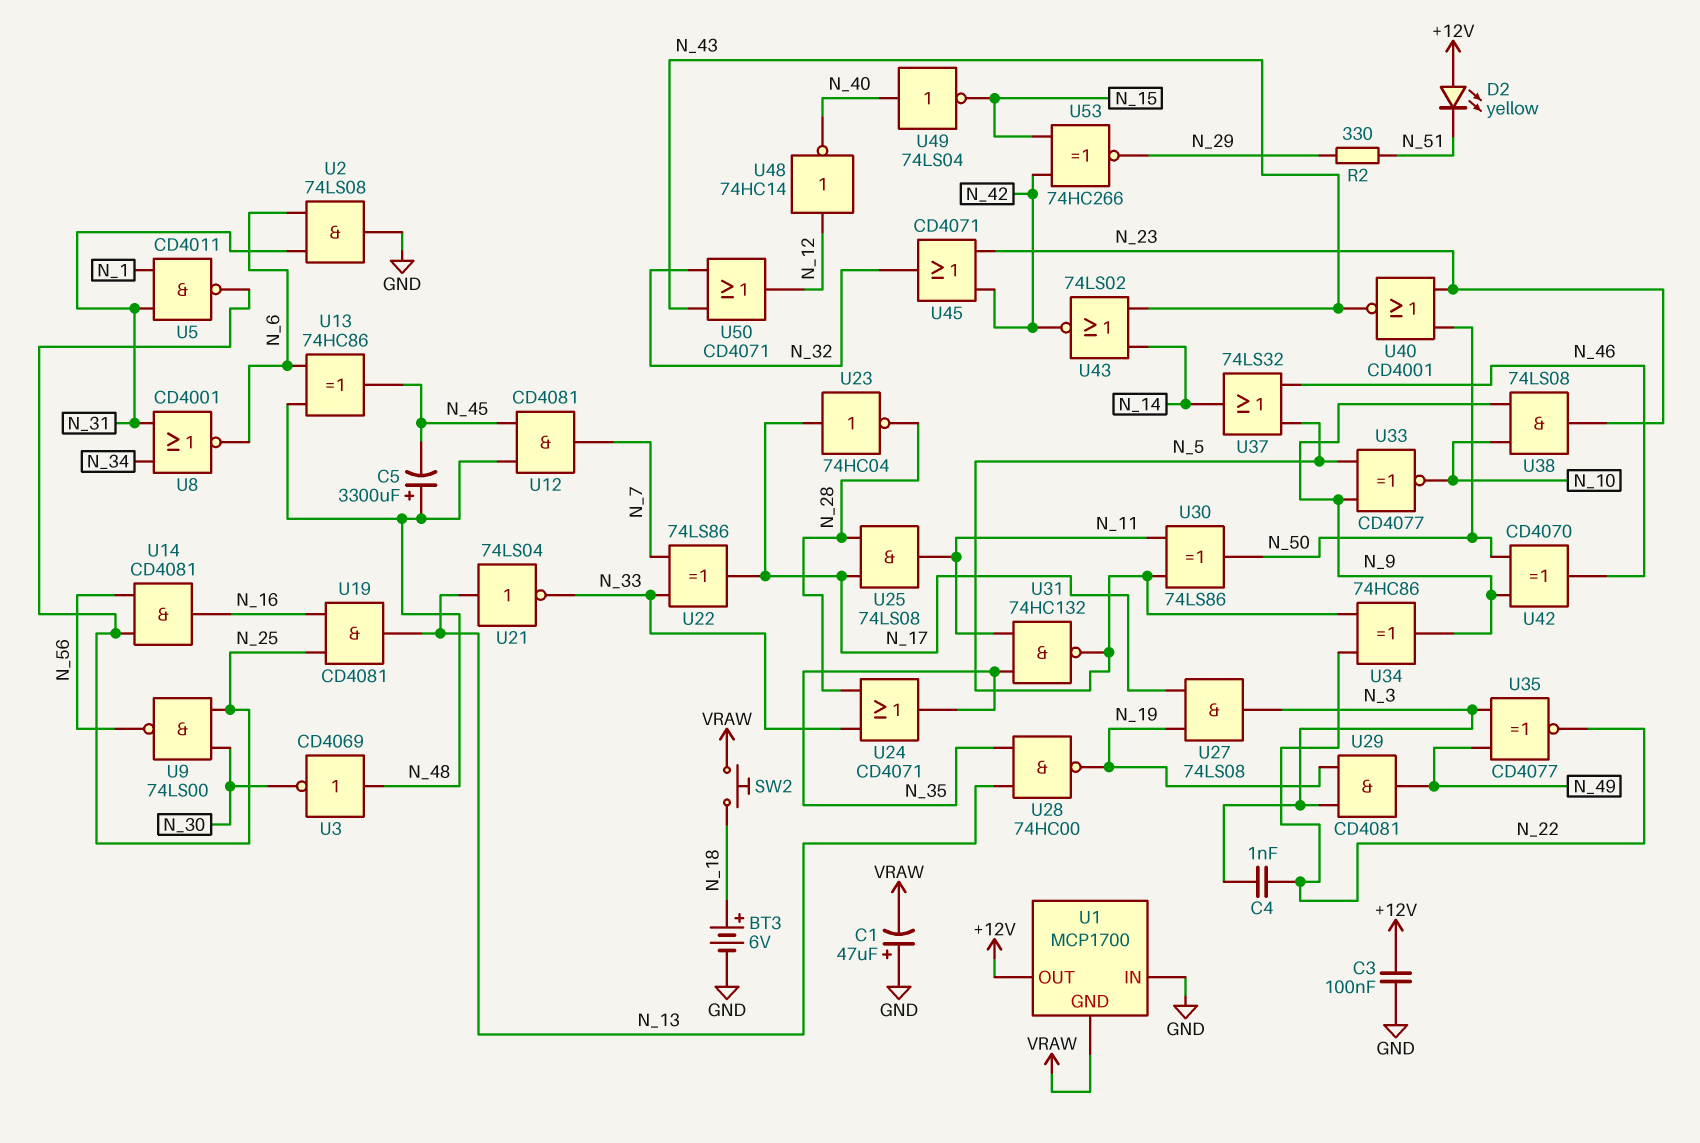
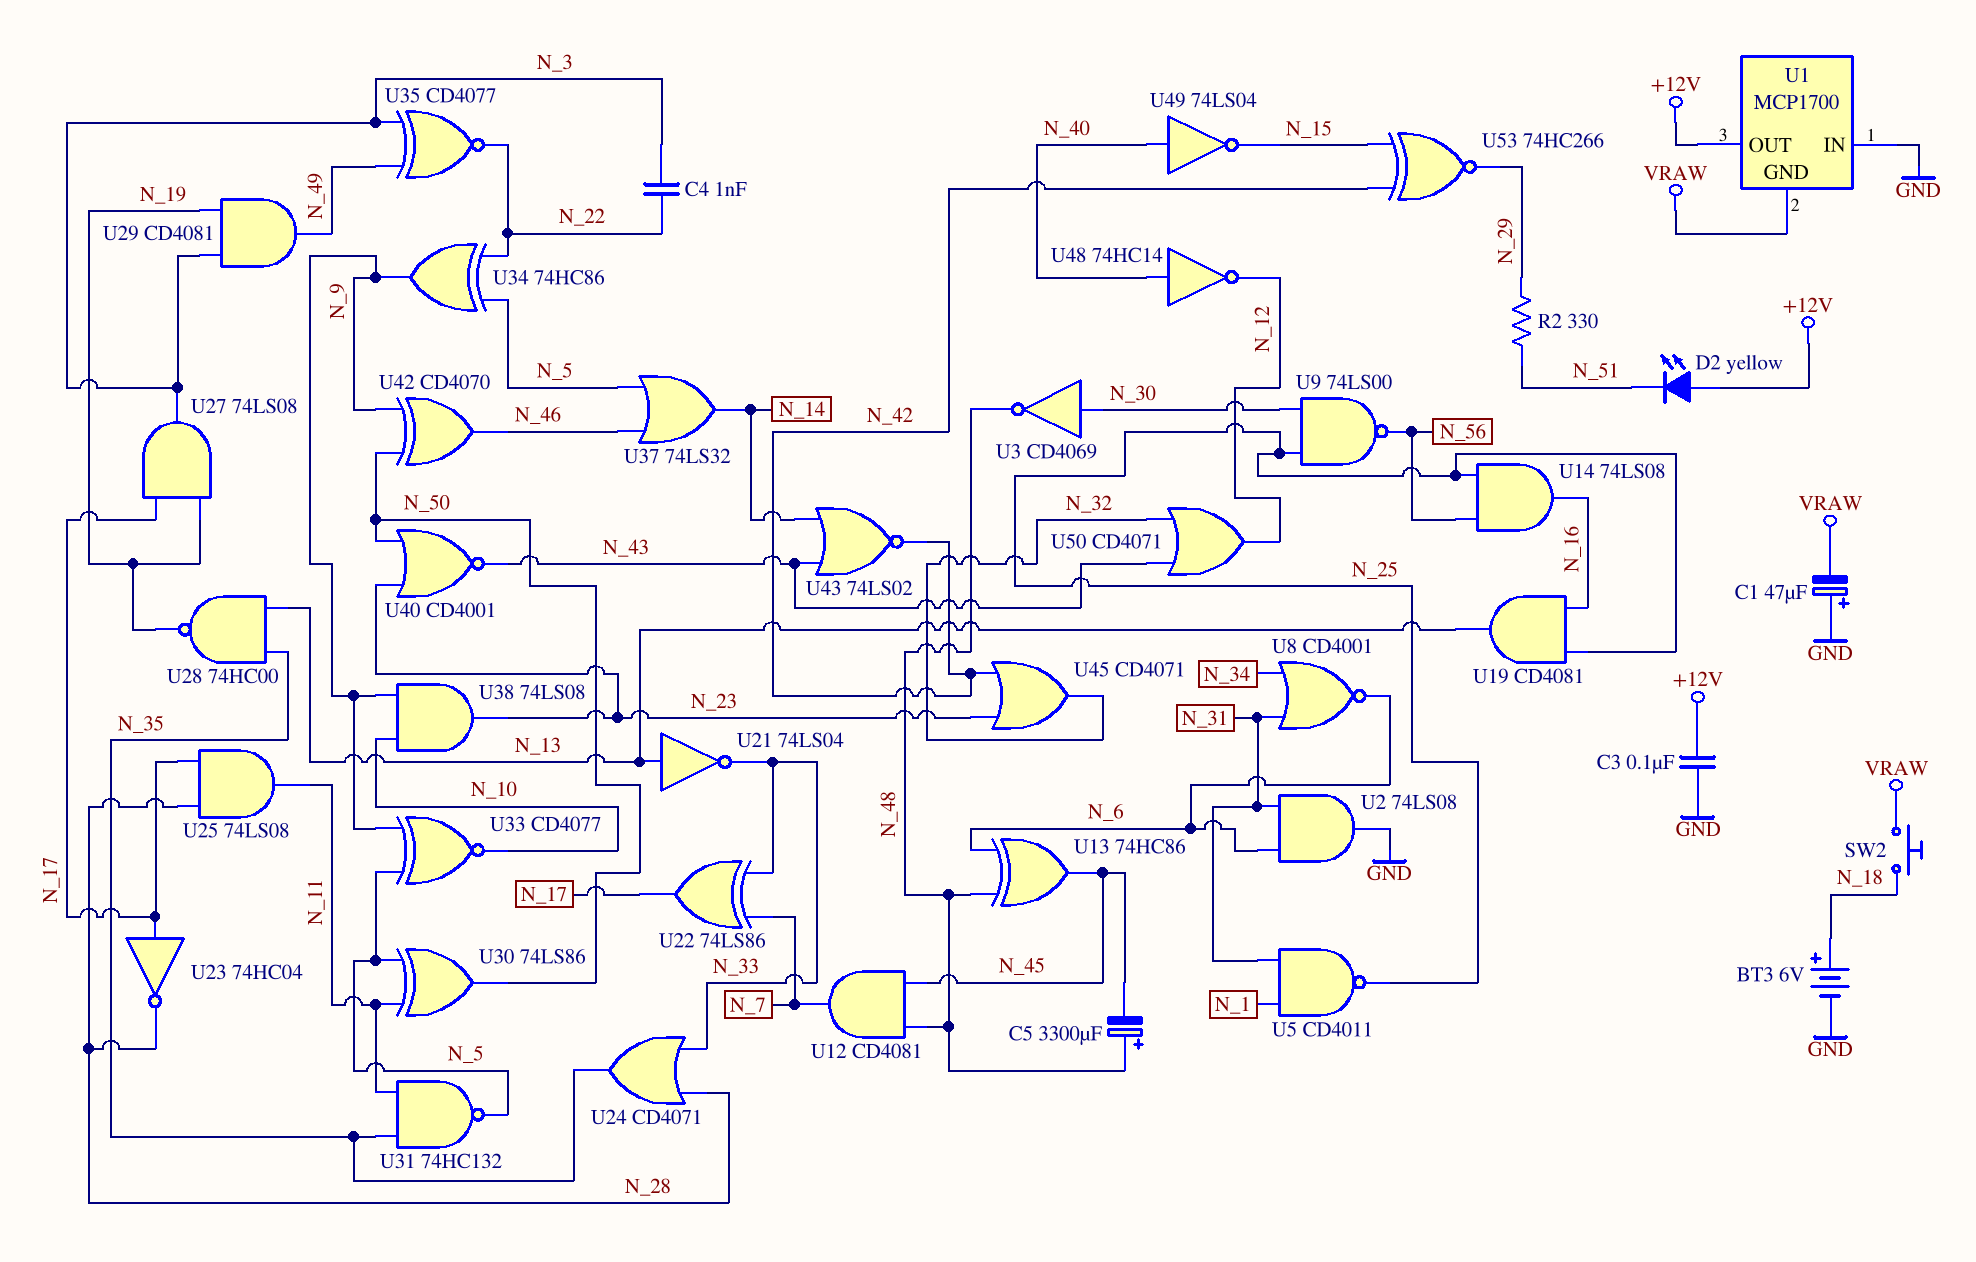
U3: NOT CD4069 (in N_48, out N_30) -> NOT CD4069 (in N_30, out N_48)
U14: AND CD4081 (in N_25, in N_56, out N_16) -> AND 74LS08 (in N_25, in N_56, out N_16)
U48: NOT 74HC14 (in N_12, out N_40) -> NOT 74HC14 (in N_40, out N_12)

